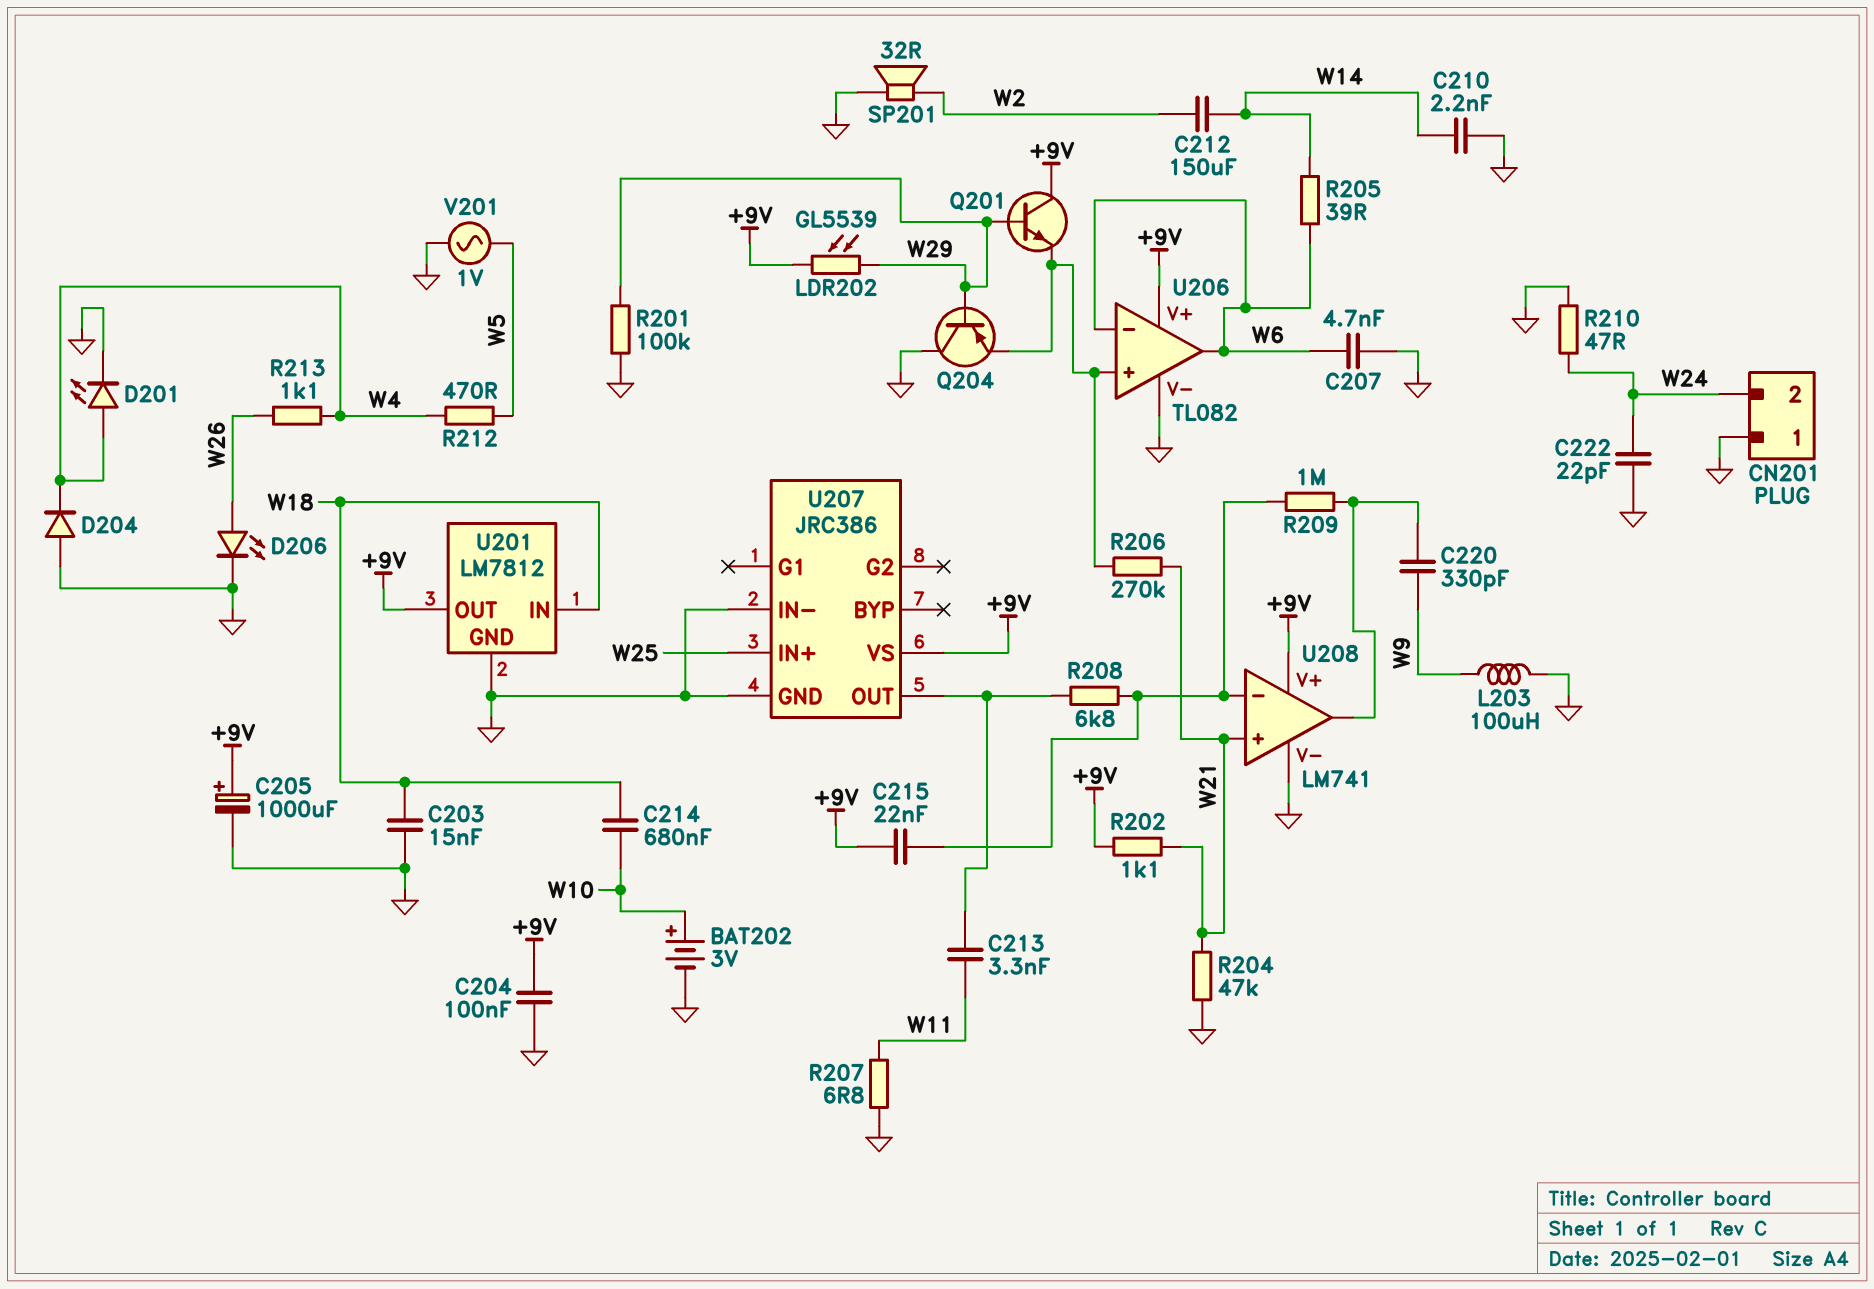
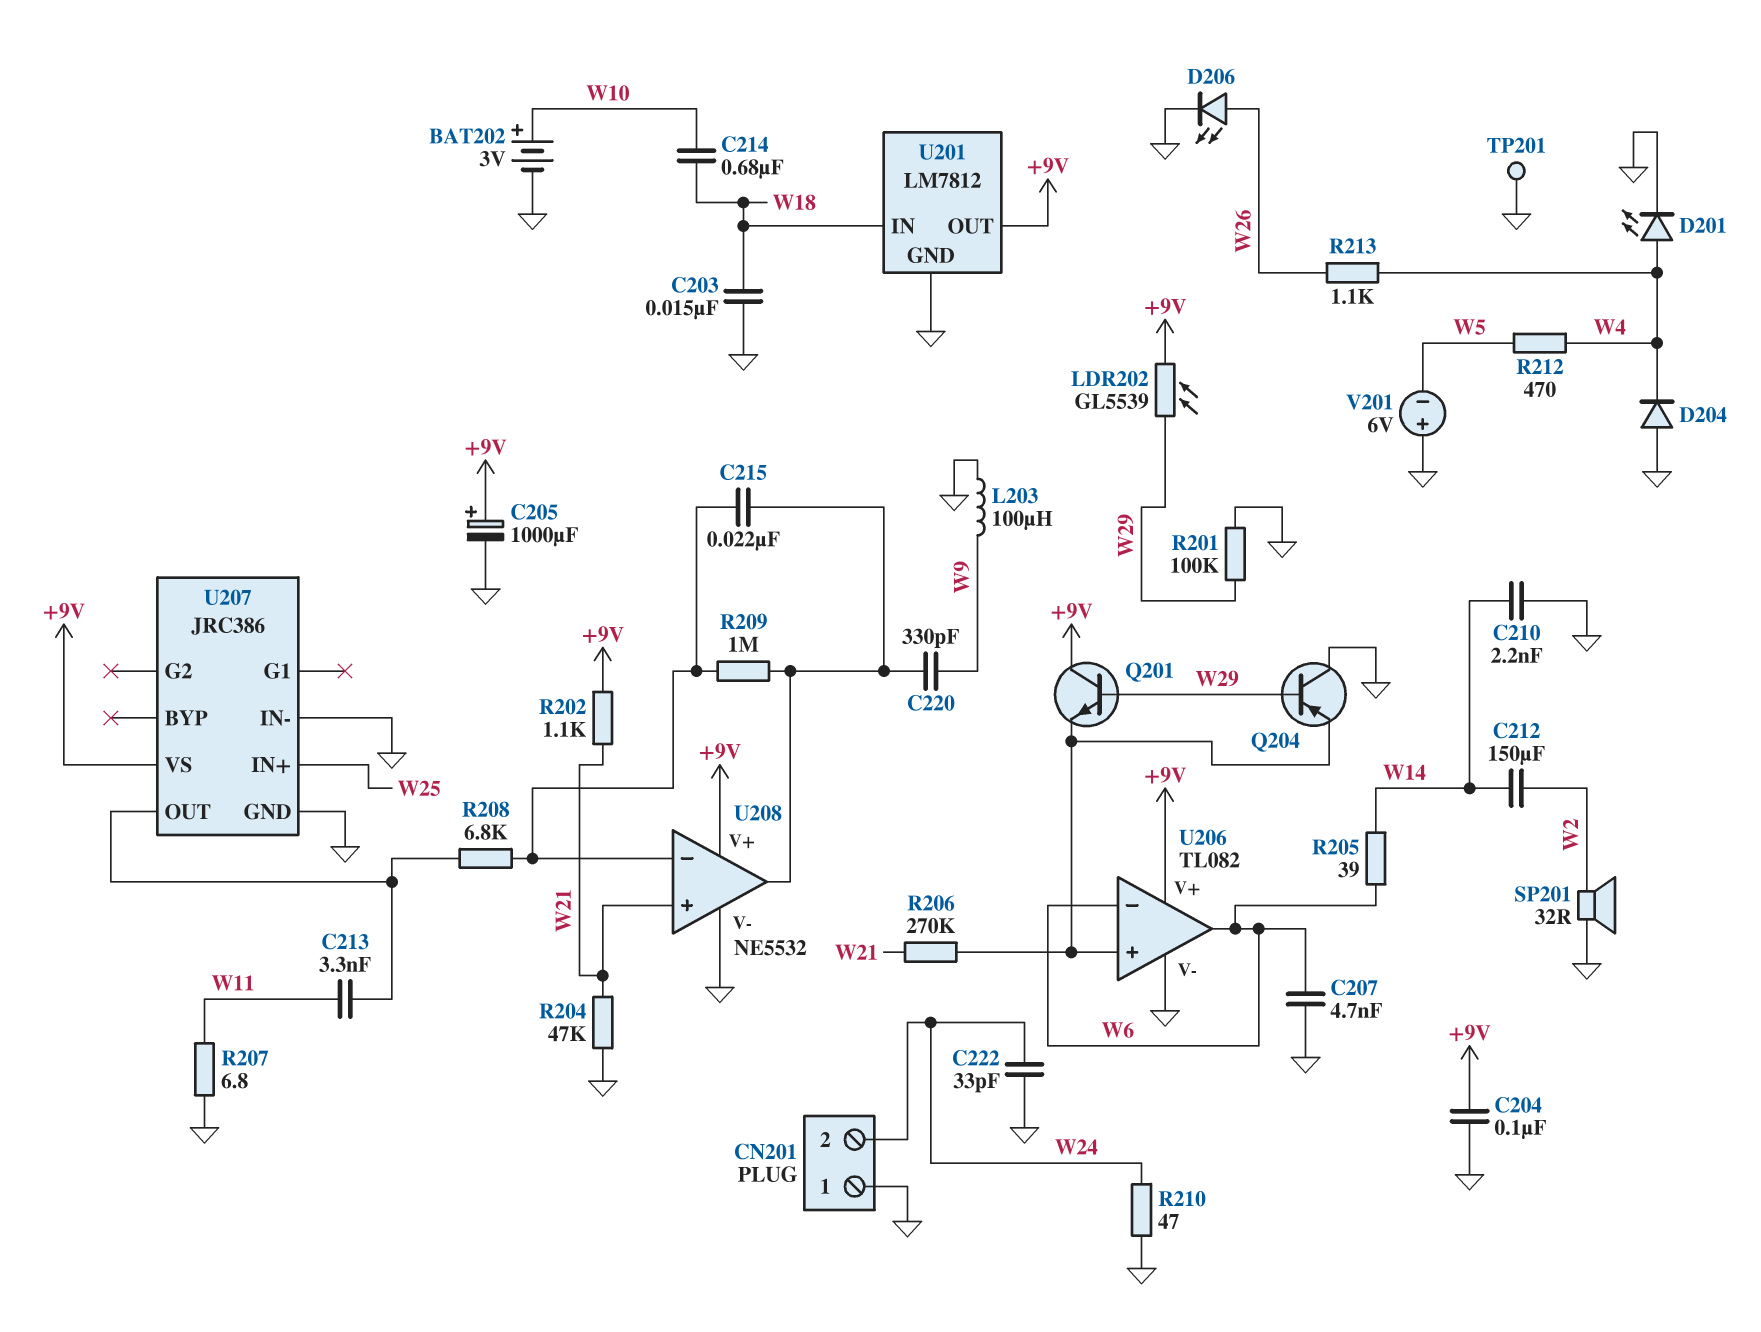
C215: 22nF (+9V, U208/in-) -> 22nF (U208/in-, U208/out)
C222: 22pF (GND, W24) -> 33pF (GND, W24)
TP201: none -> test point (GND)
U208: LM741 -> NE5532
V201: AC 1V (GND, W5) -> 6V (plus GND, minus W5)

